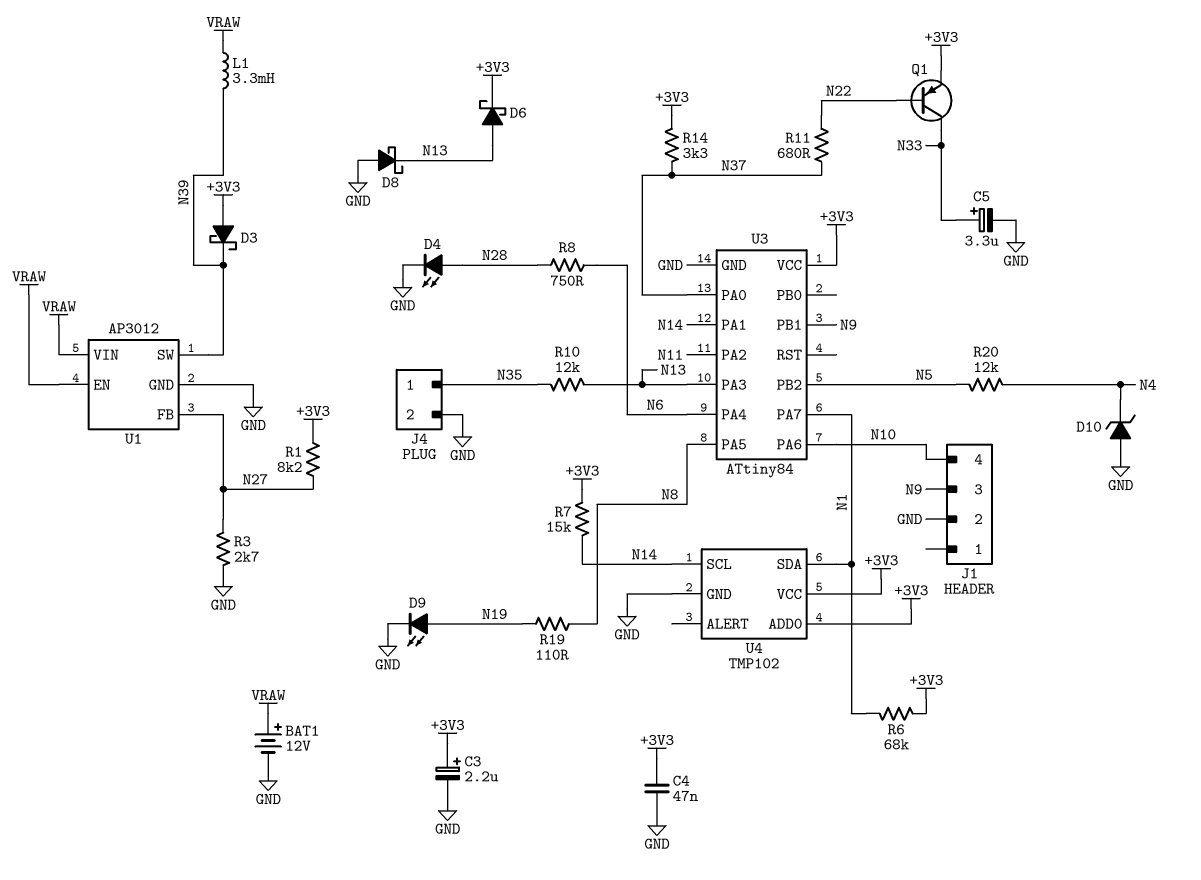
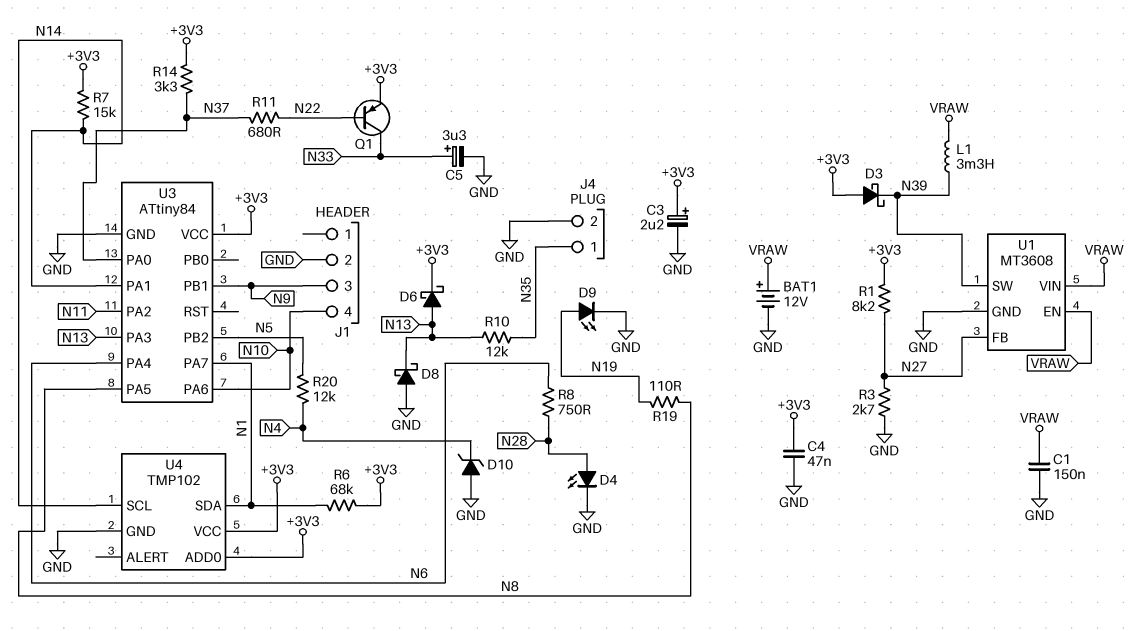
C1: none -> 150nF (GND, VRAW)
U1: AP3012 -> MT3608

